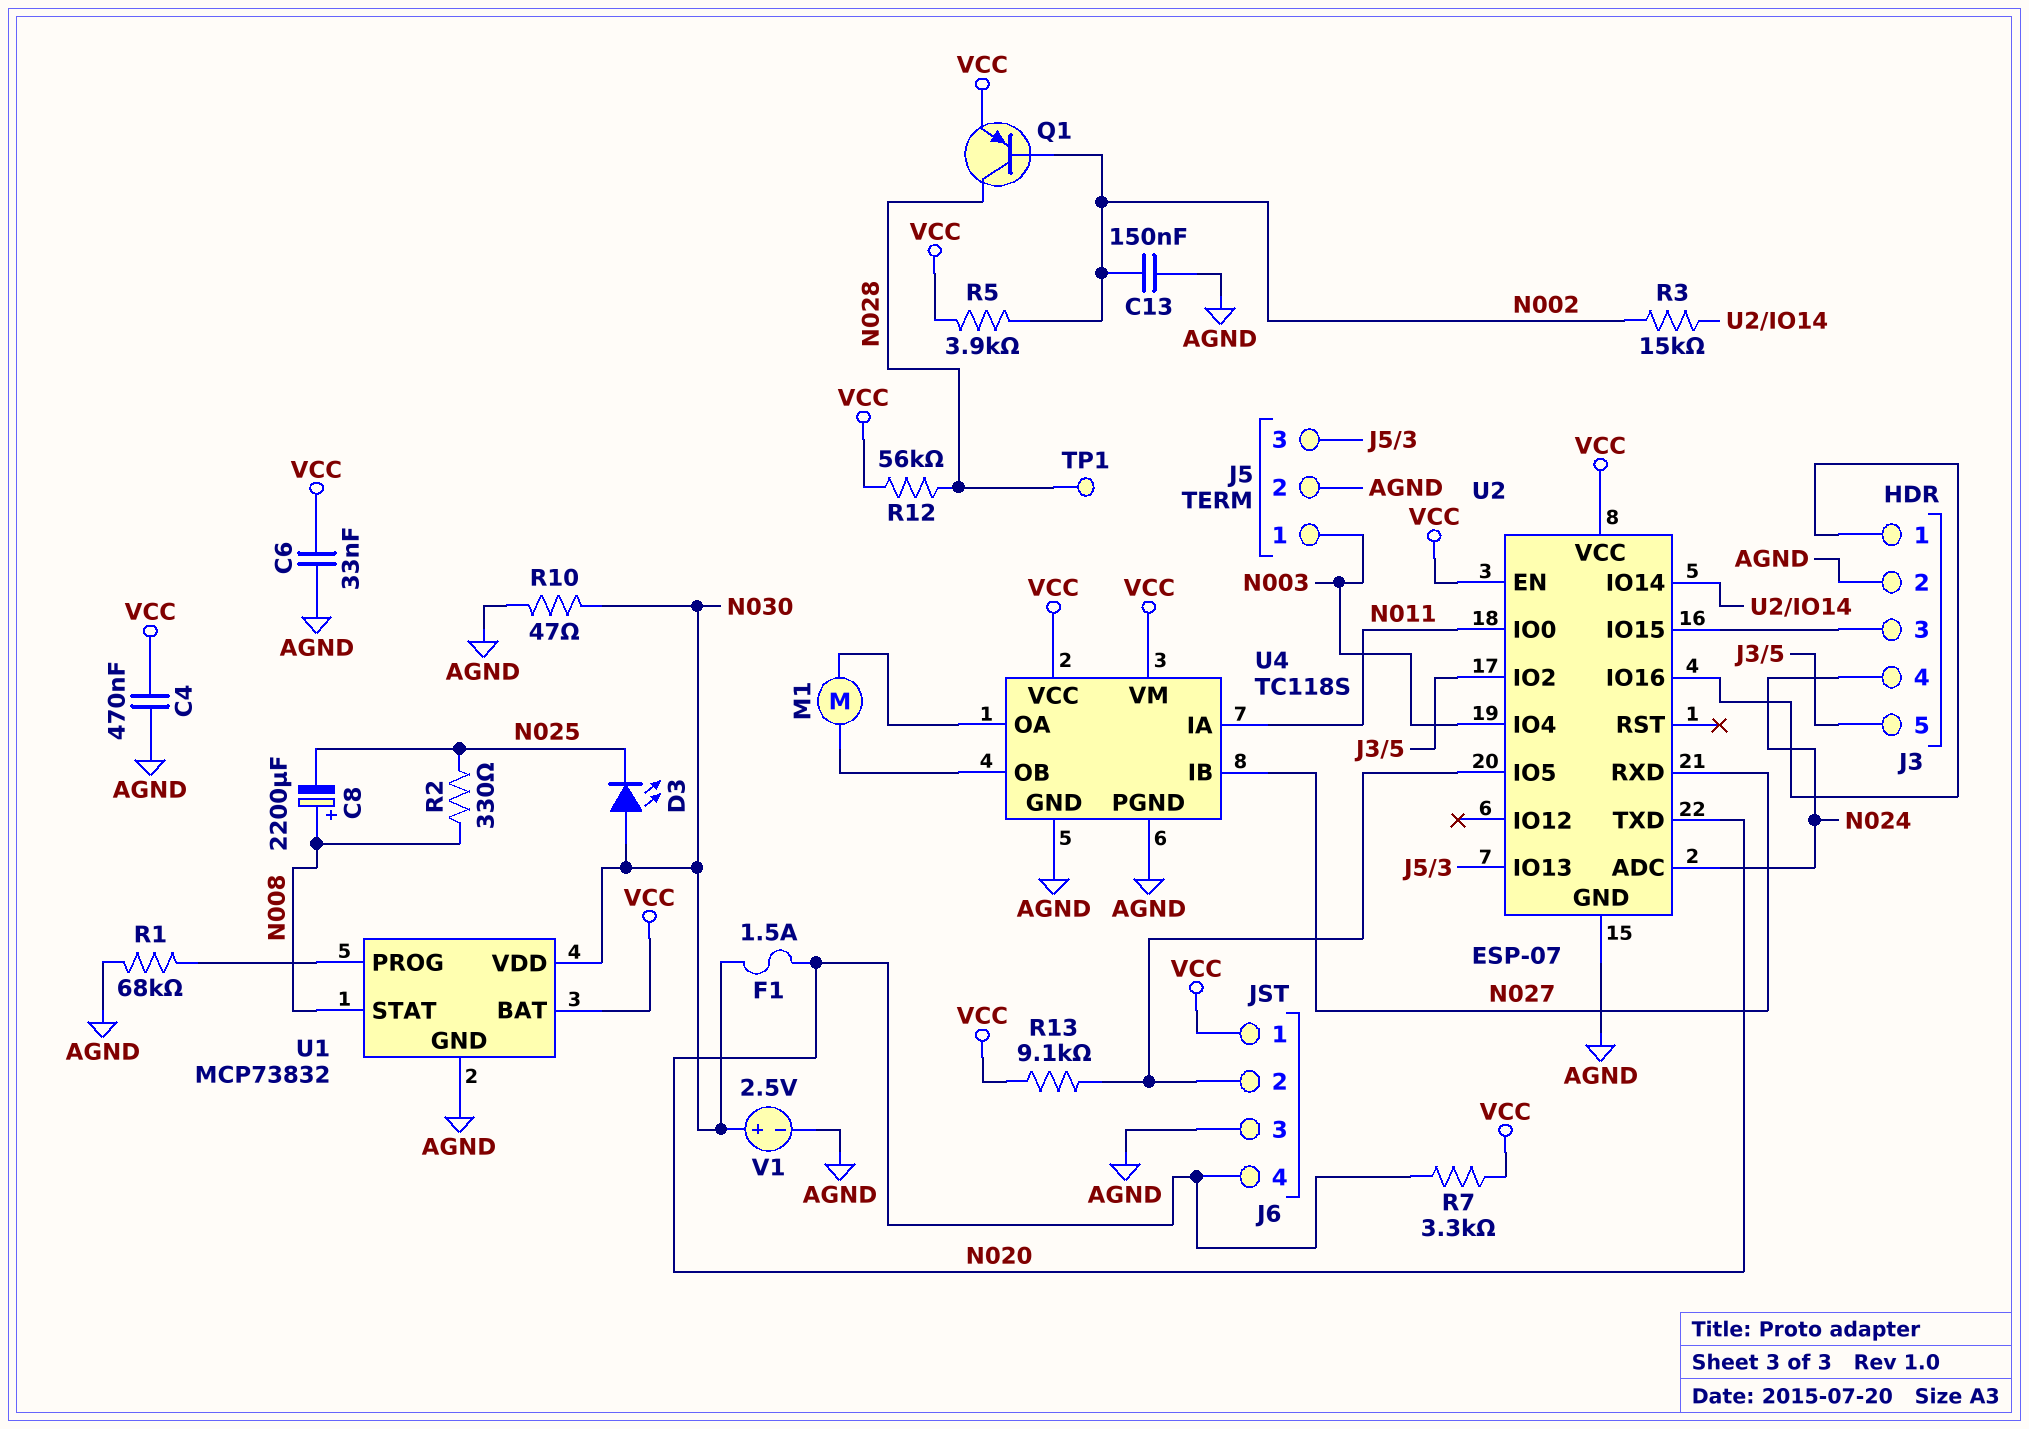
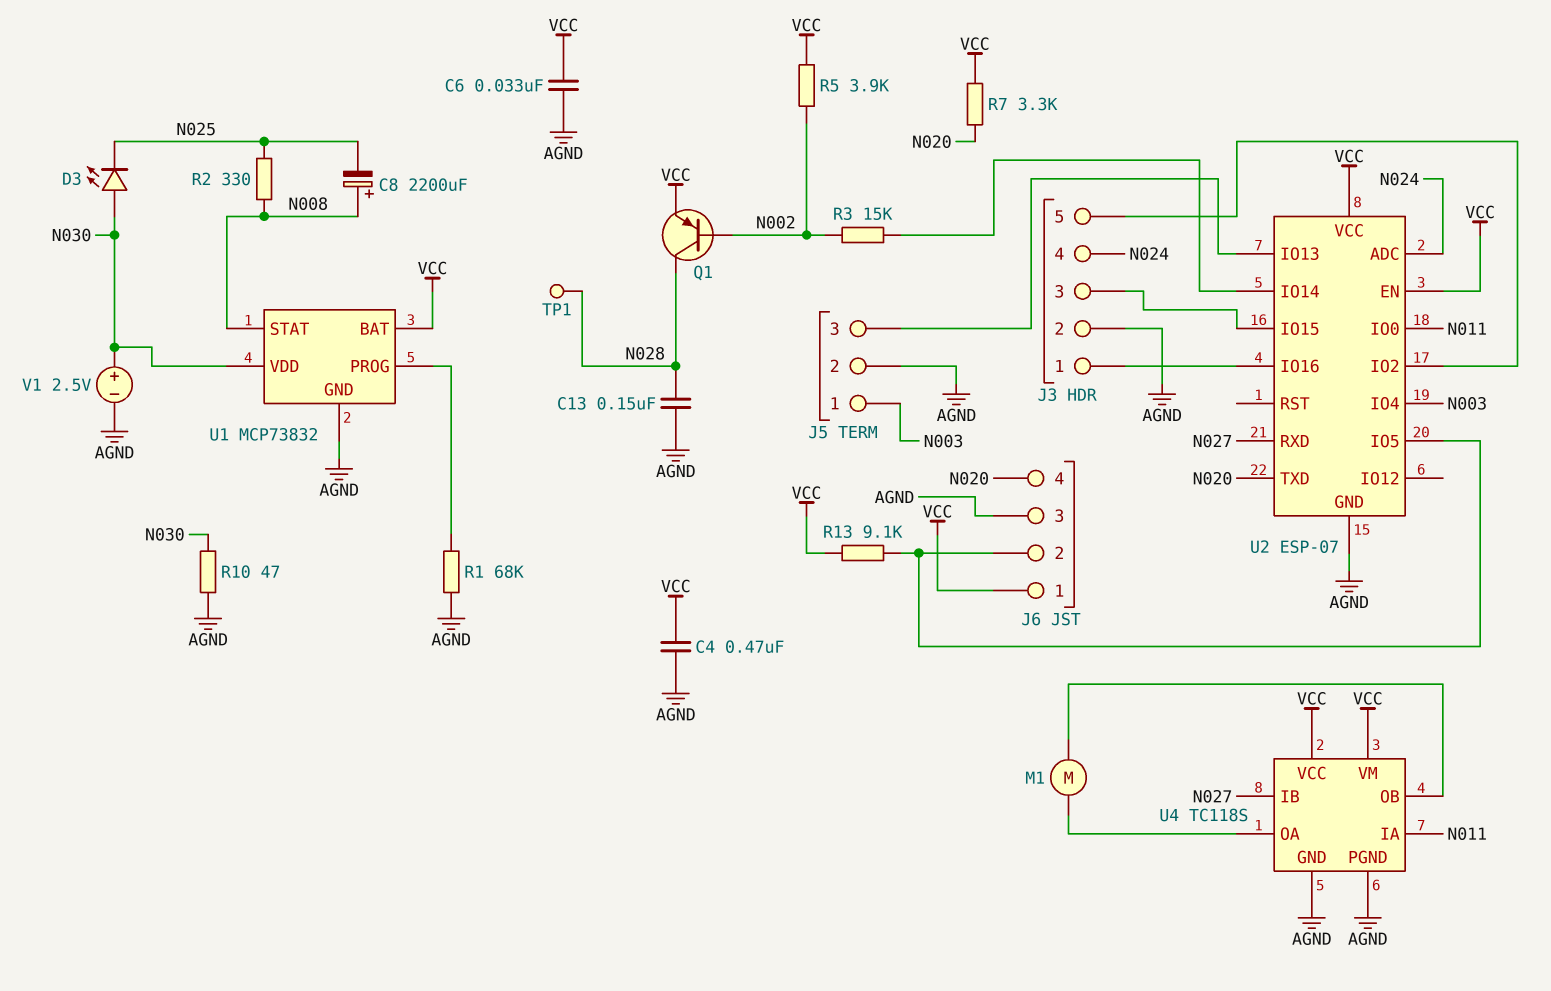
C13: 150nF (AGND, N002) -> 150nF (AGND, N028)
F1: 1.5A (N020, N030) -> none
R12: 56k (N028, VCC) -> none

